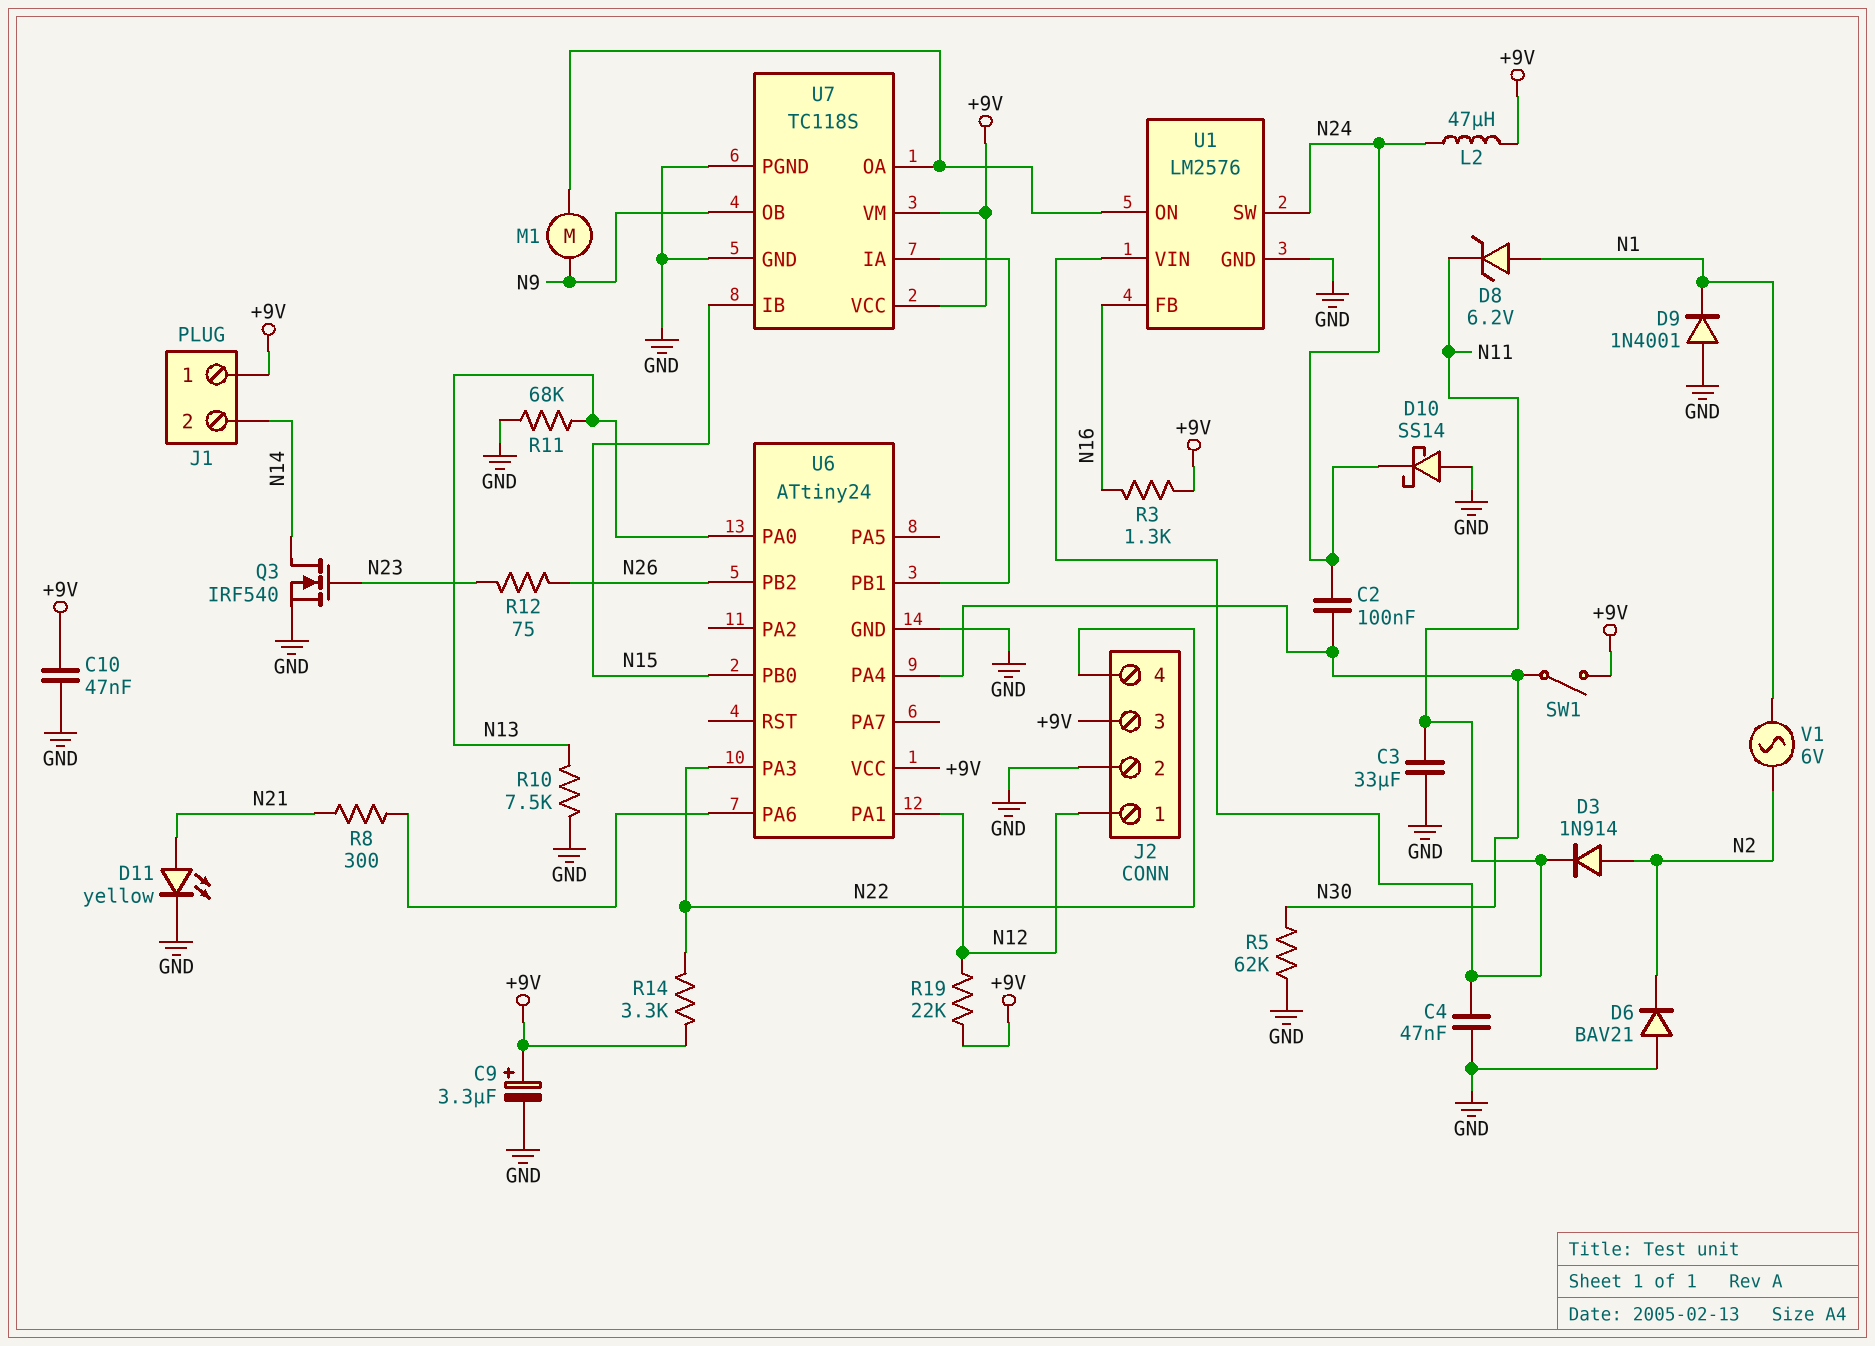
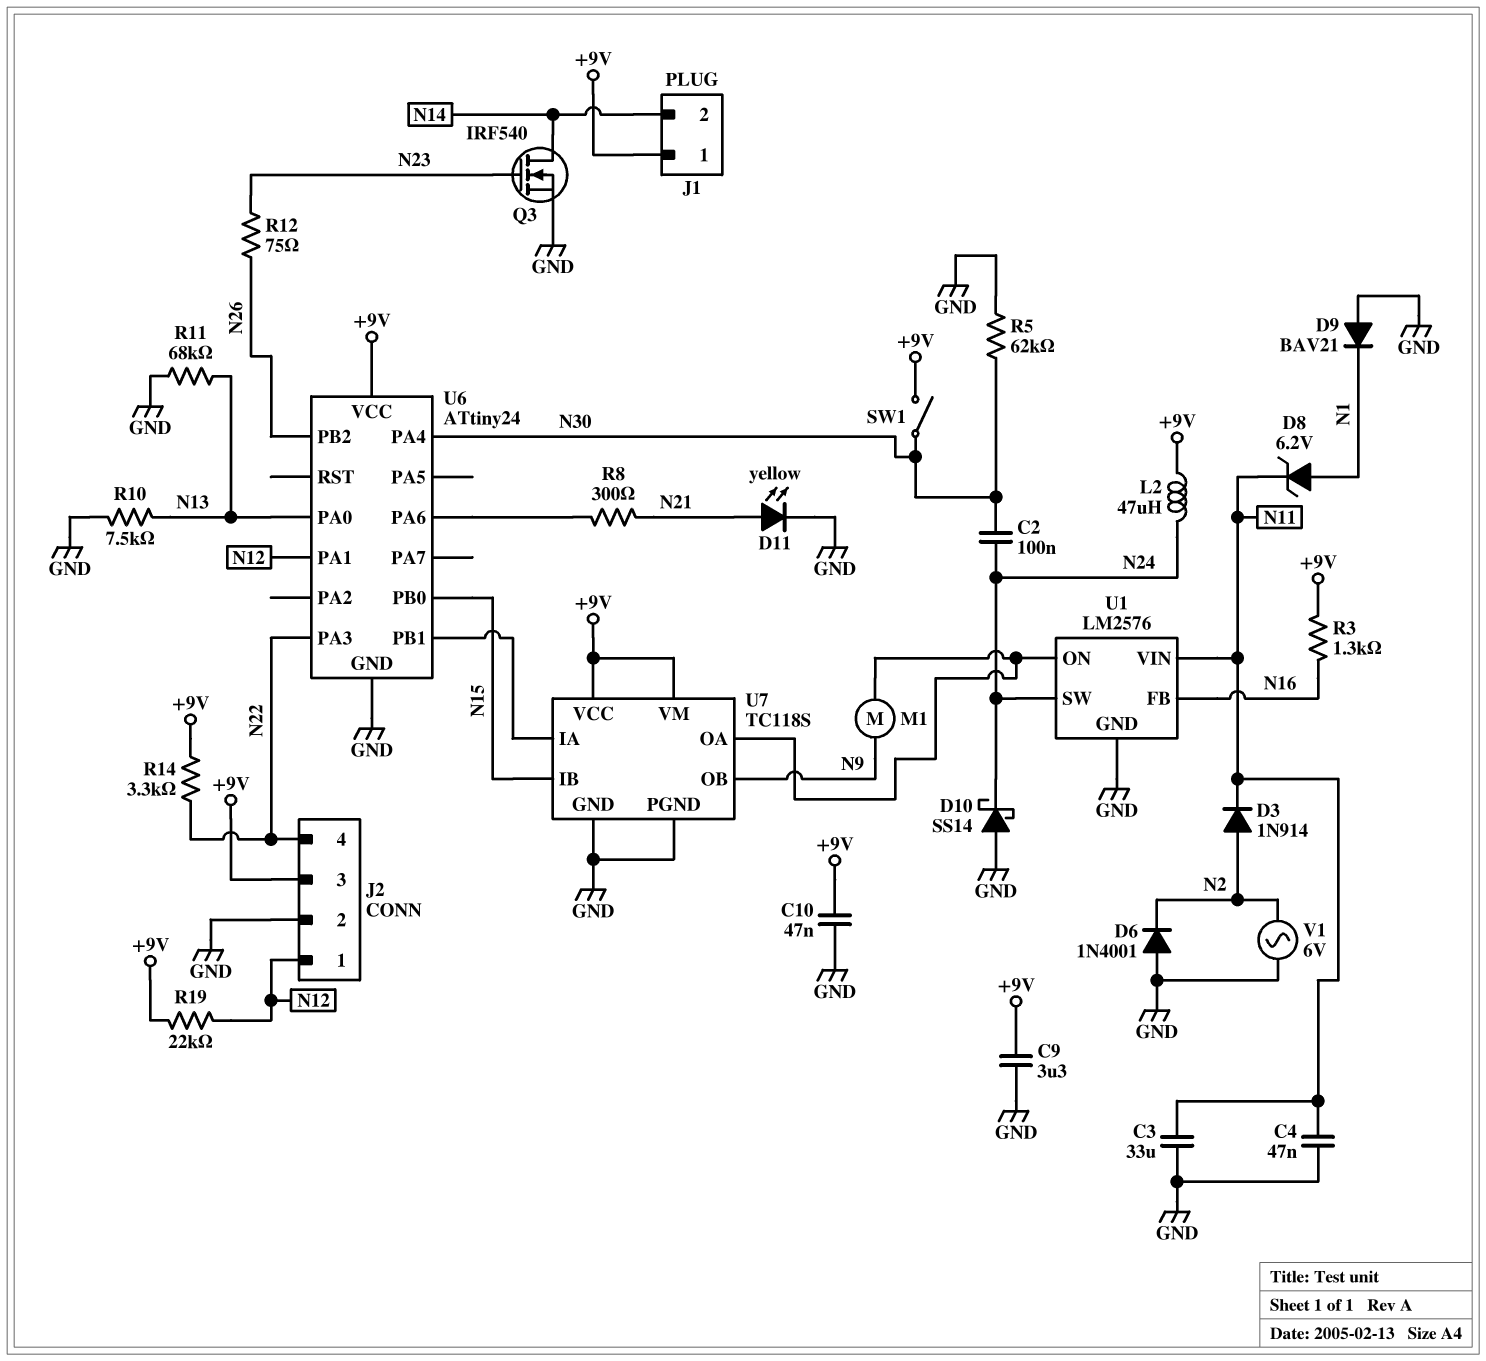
C9: 3.3uF (plus +9V, minus GND) -> 3.3uF (+9V, GND)
D6: diode BAV21 (A GND, K N2) -> diode 1N4001 (A GND, K N2)
D9: diode 1N4001 (A GND, K N1) -> diode BAV21 (A GND, K N1)
V1: AC 6V (N1, N2) -> AC 6V (GND, N2)

